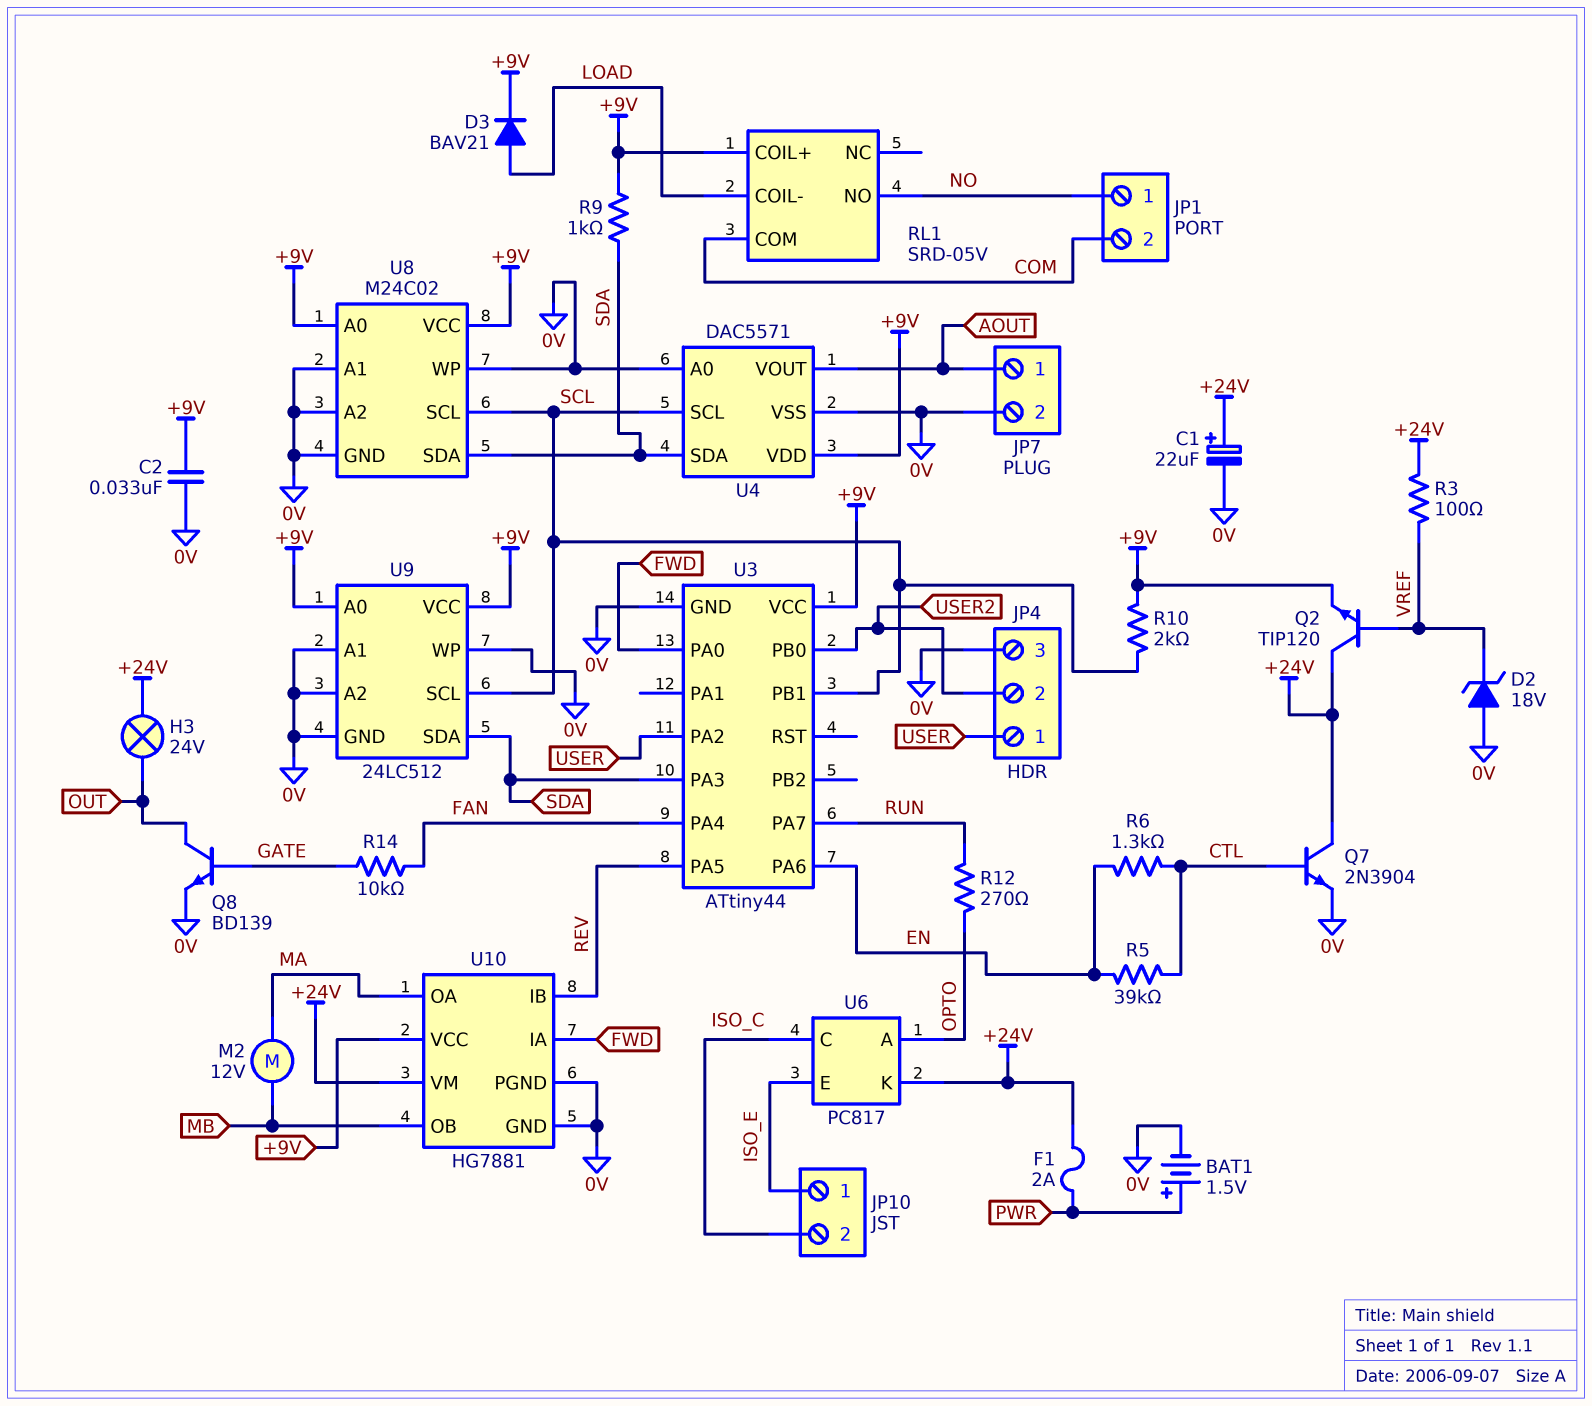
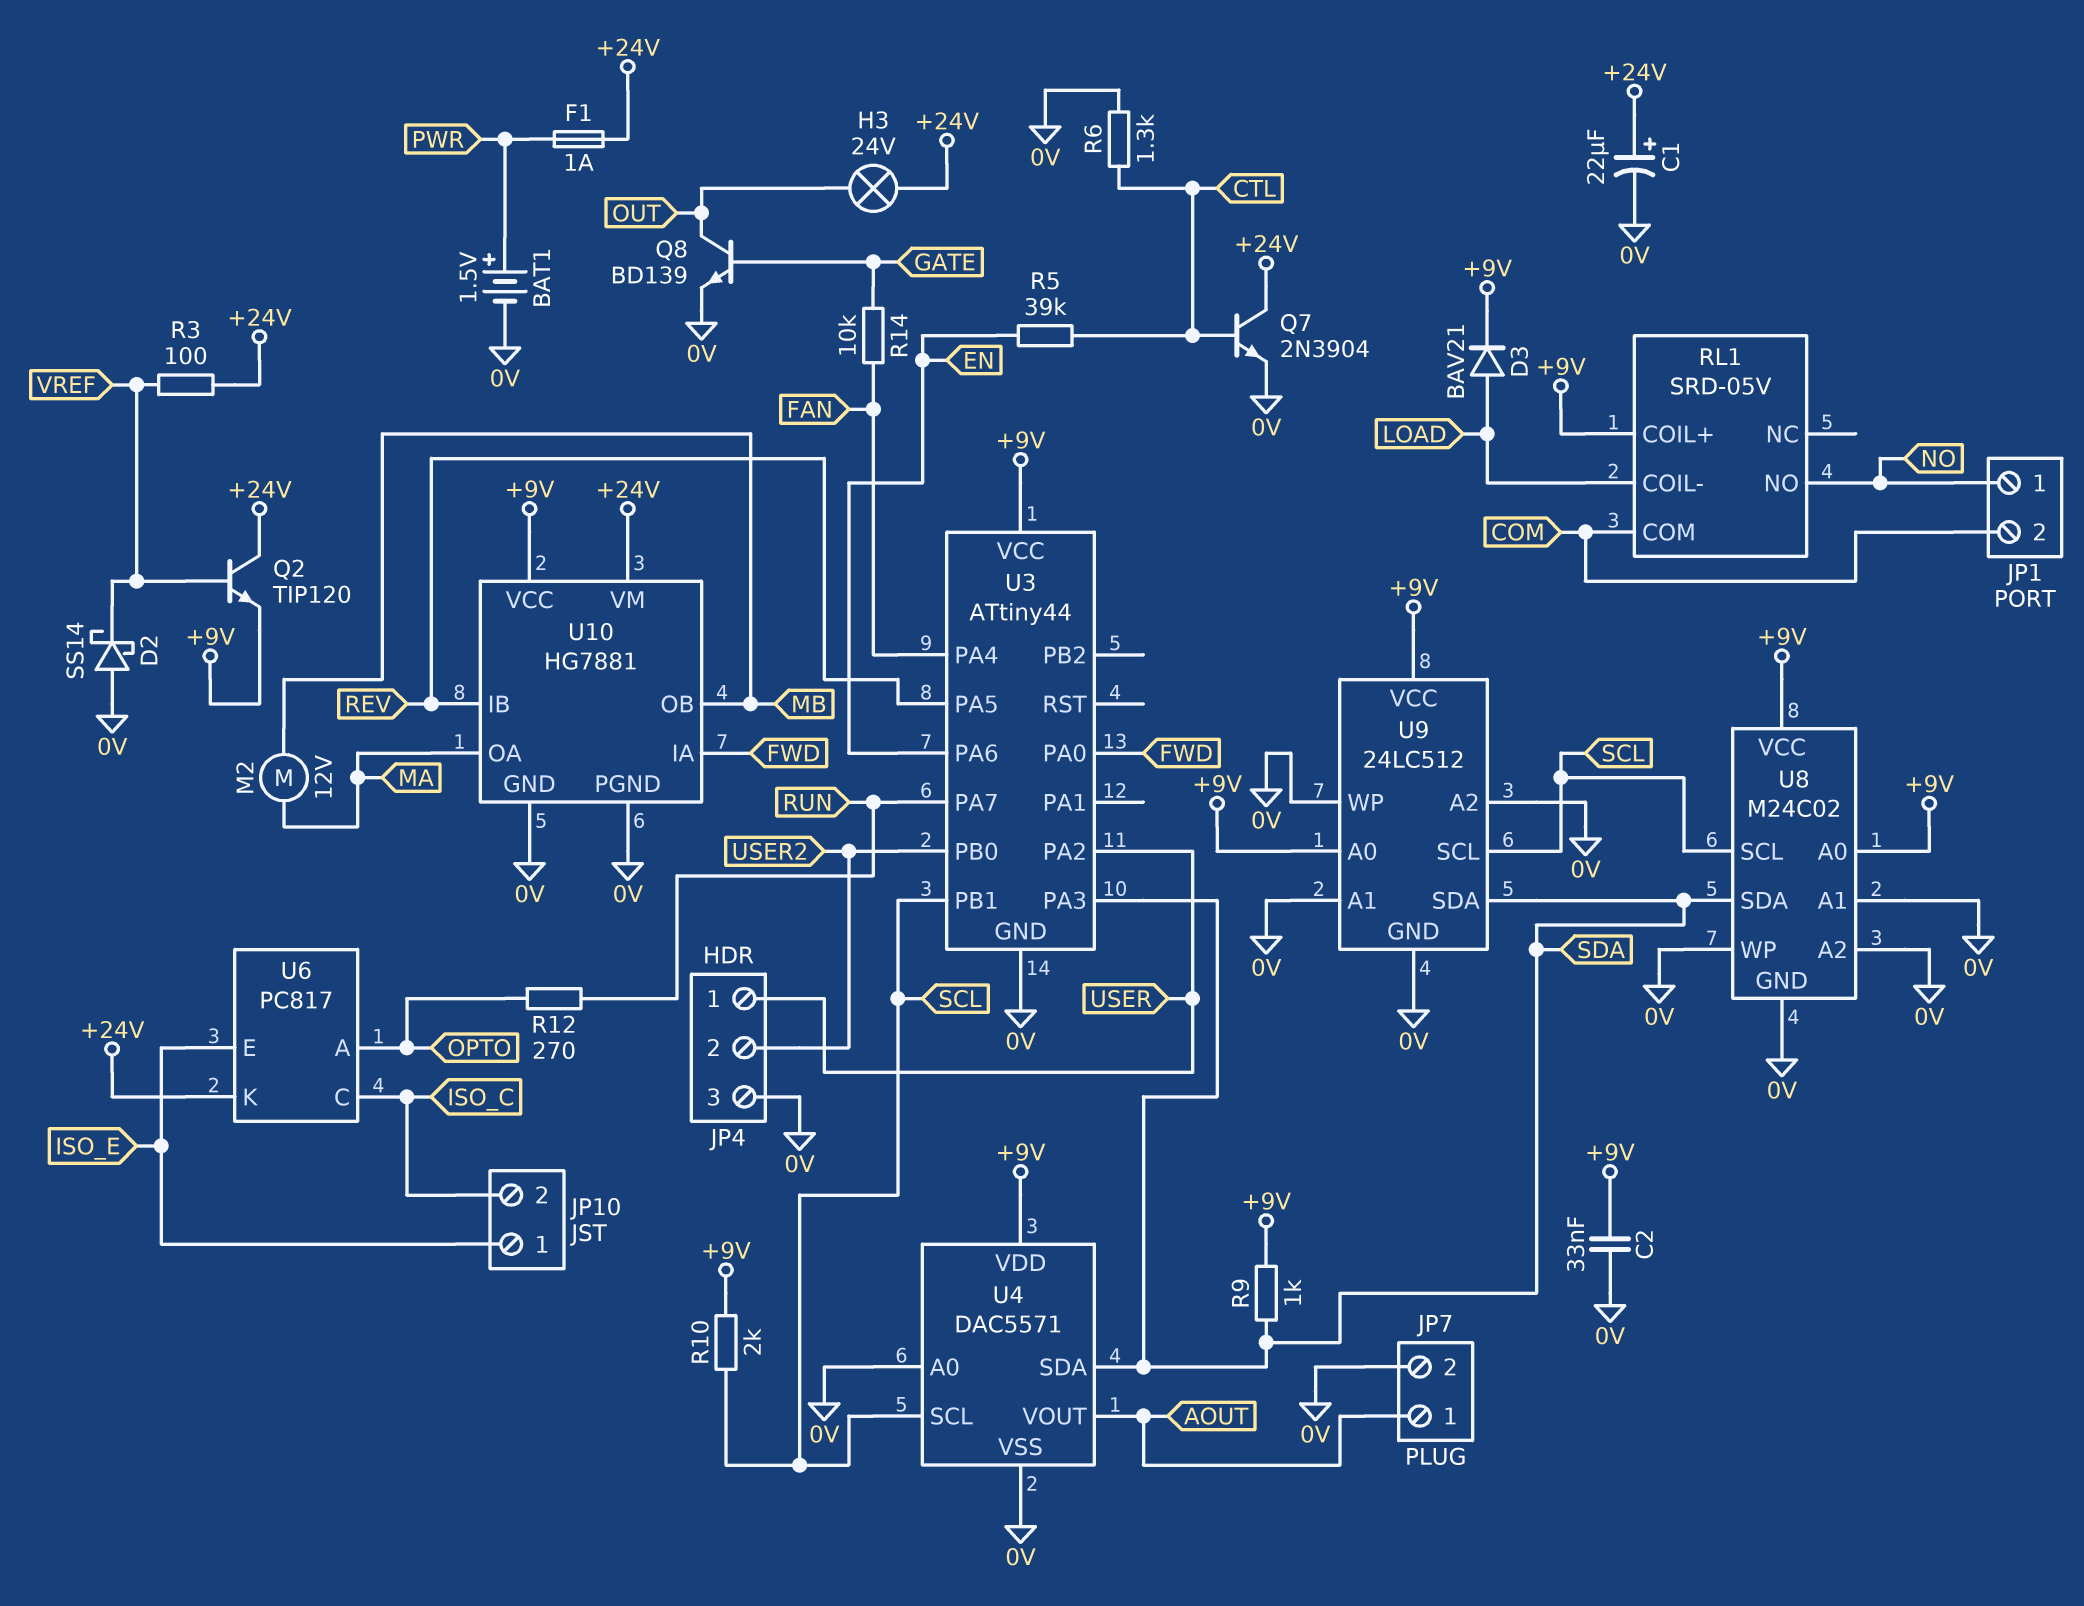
D2: zener 18V (A 0V, K VREF) -> schottky SS14 (A 0V, K VREF)
F1: 2A (+24V, PWR) -> 1A (+24V, PWR)
R6: 1.3k (CTL, EN) -> 1.3k (0V, CTL)

